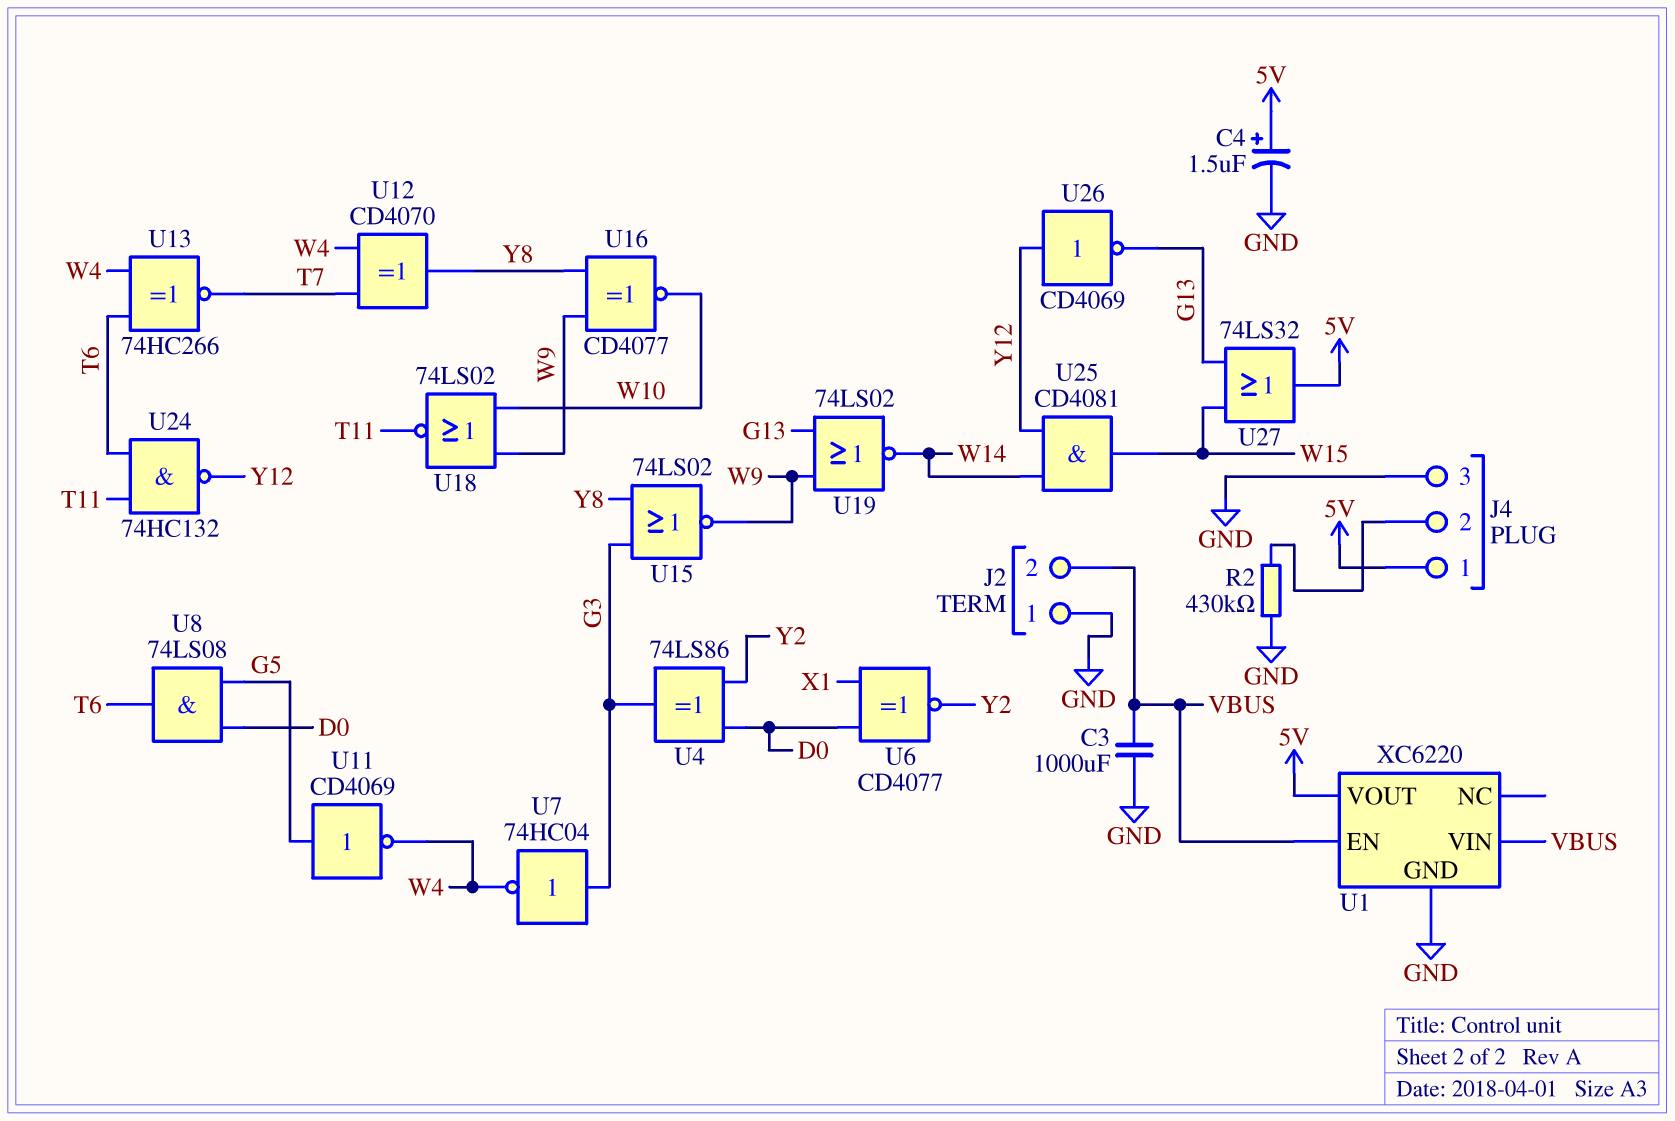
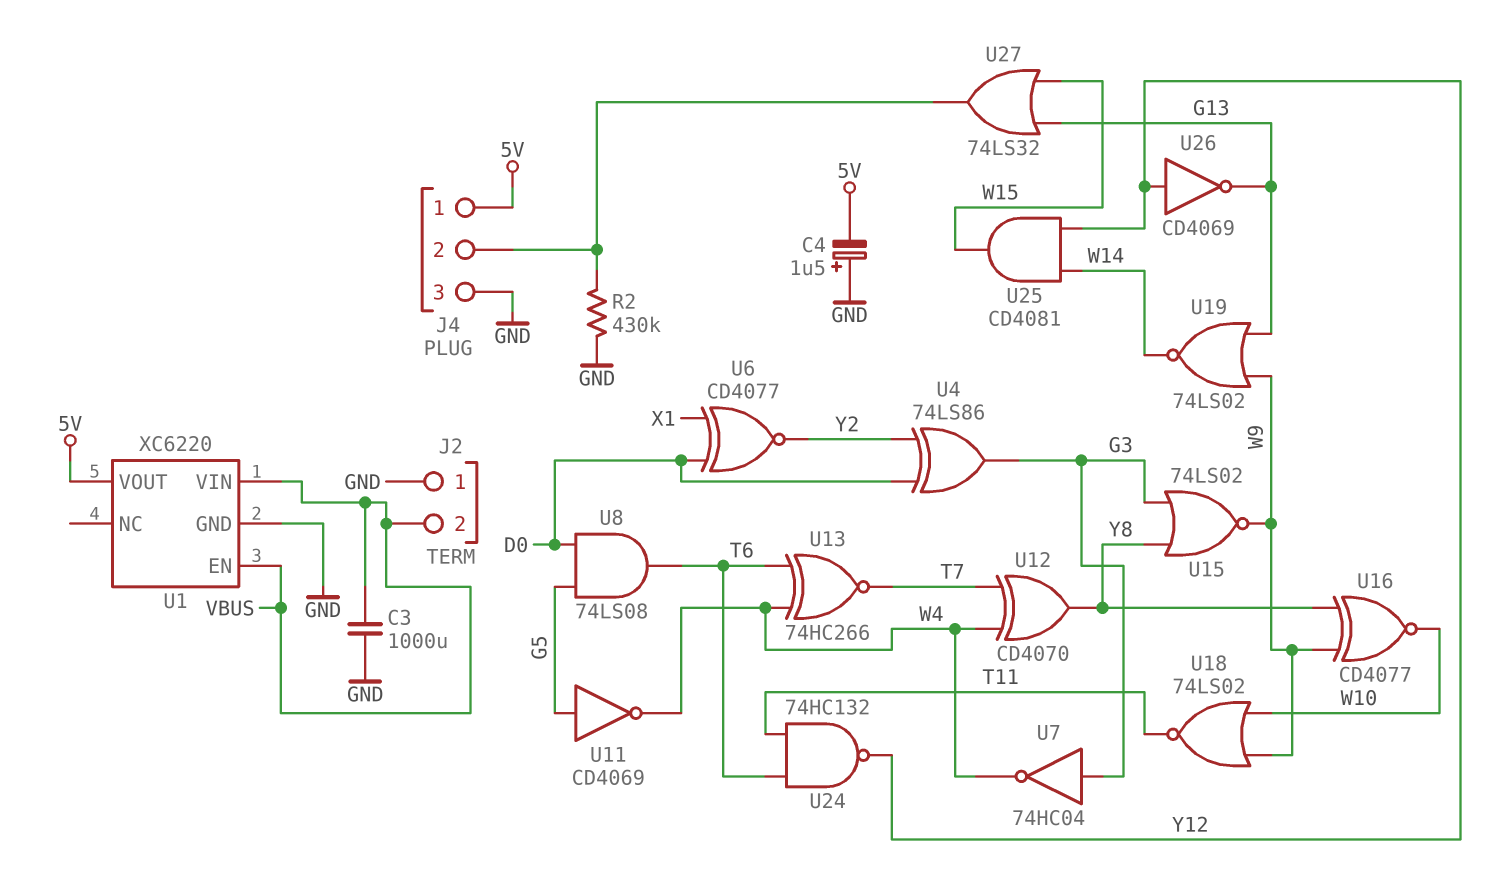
C4: 1.5uF (plus 5V, minus GND) -> 1.5uF (plus GND, minus 5V)
U27: OR 74LS32 (in G13, in W15, out 5V) -> OR 74LS32 (in G13, in W15, out J4/2)

